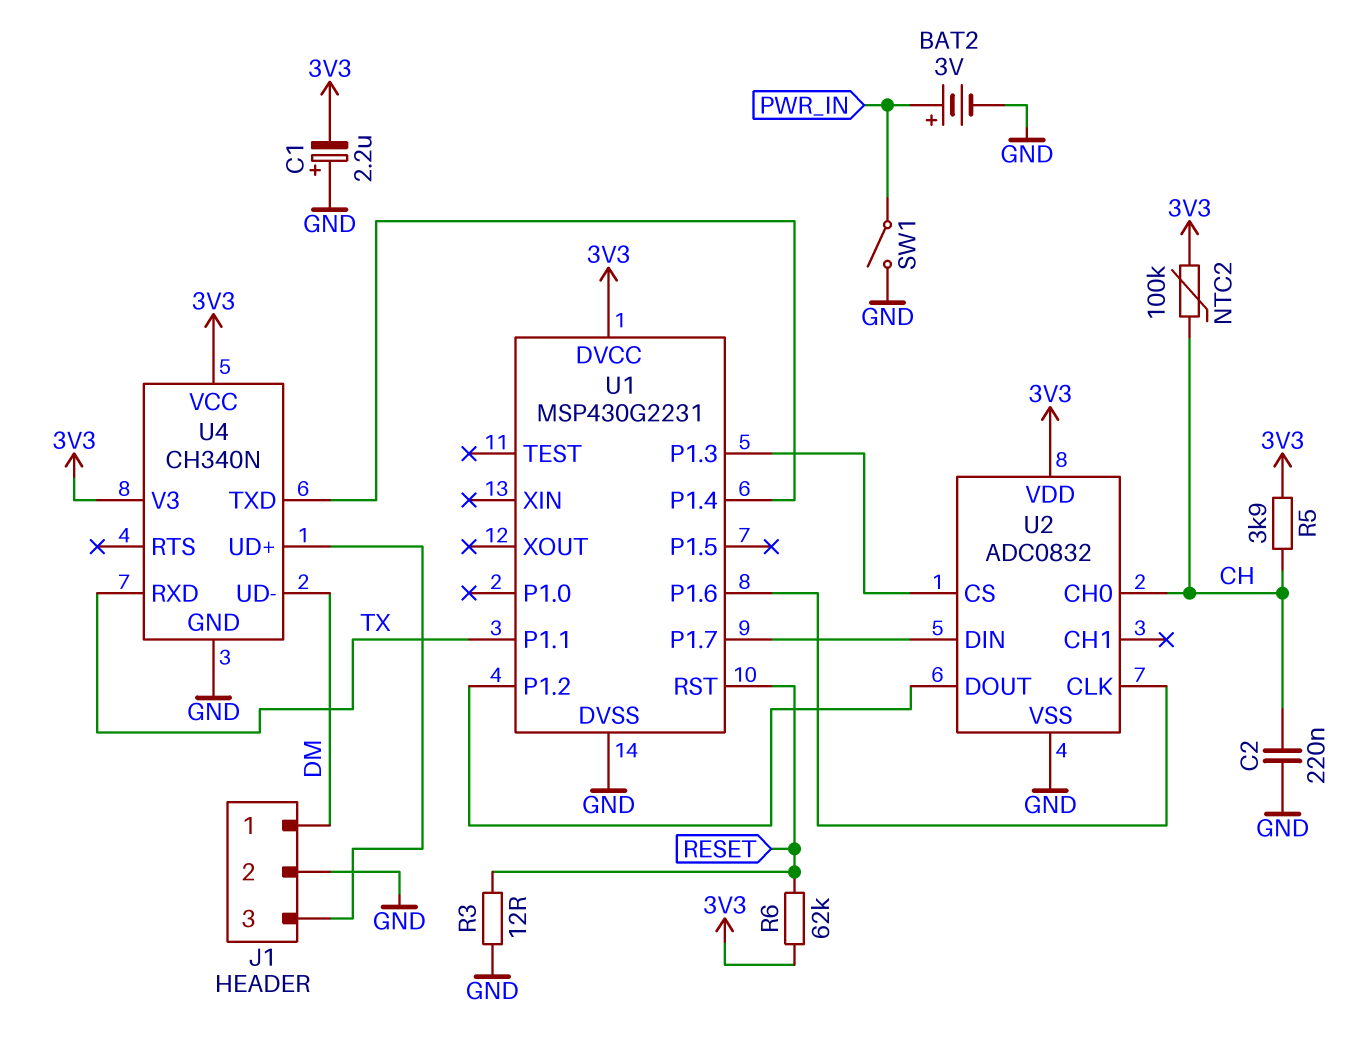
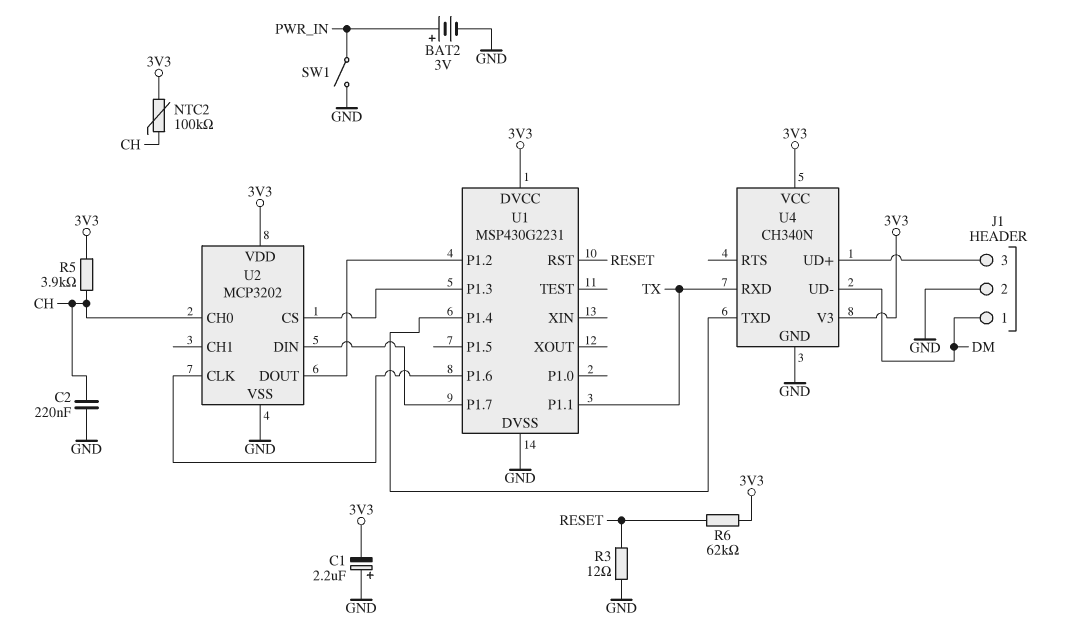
U2: ADC0832 -> MCP3202

